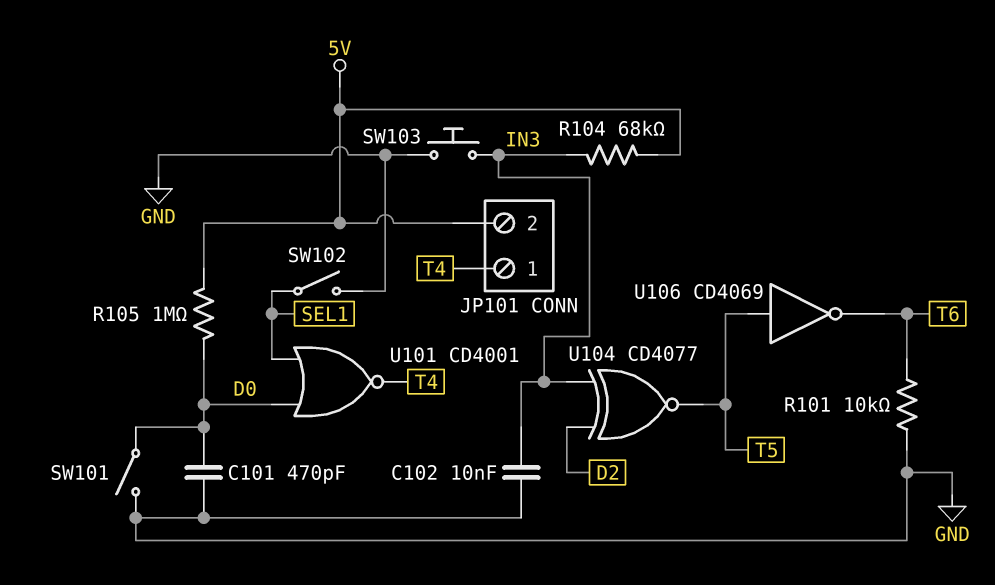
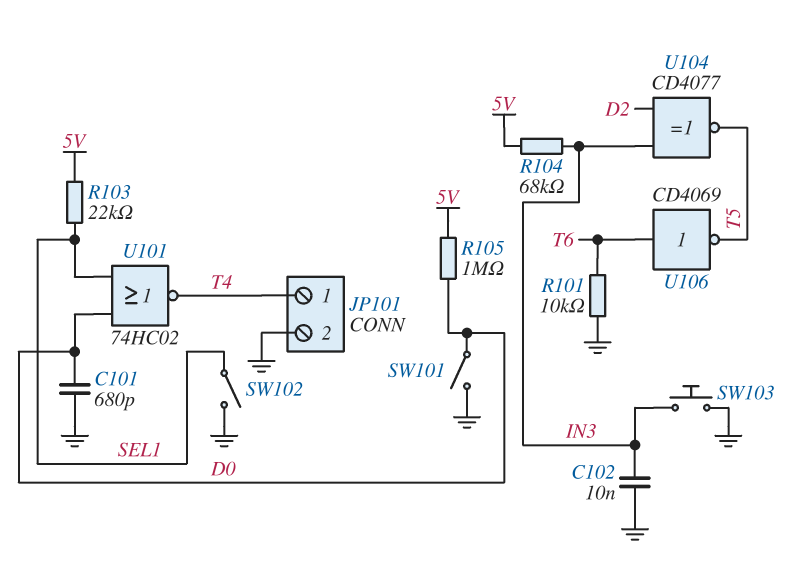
C101: 470pF (D0, GND) -> 680pF (D0, GND)
JP101 pin 2: 5V -> GND
R103: none -> 22k (5V, SEL1)
U101: NOR CD4001 (in D0, in SEL1, out T4) -> NOR 74HC02 (in D0, in SEL1, out T4)
U106: NOT CD4069 (in T5, out T6) -> NOT CD4069 (in T6, out T5)

